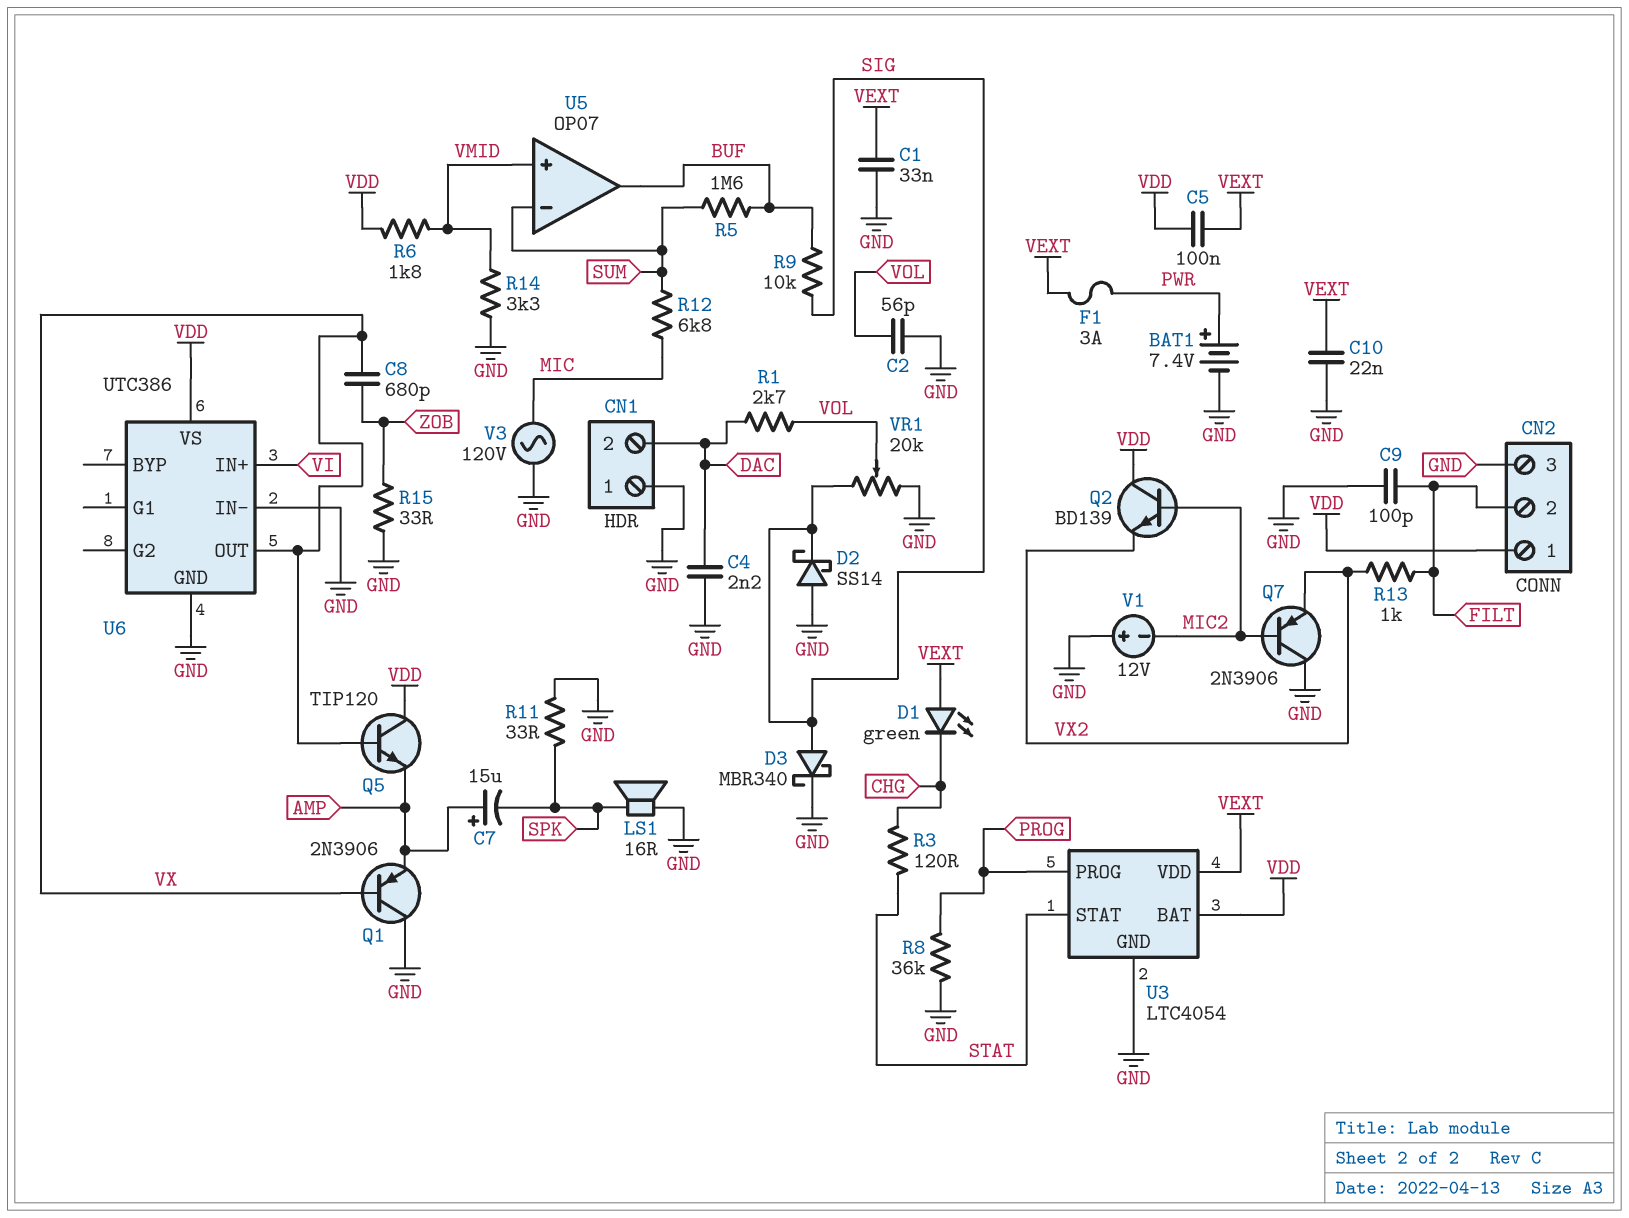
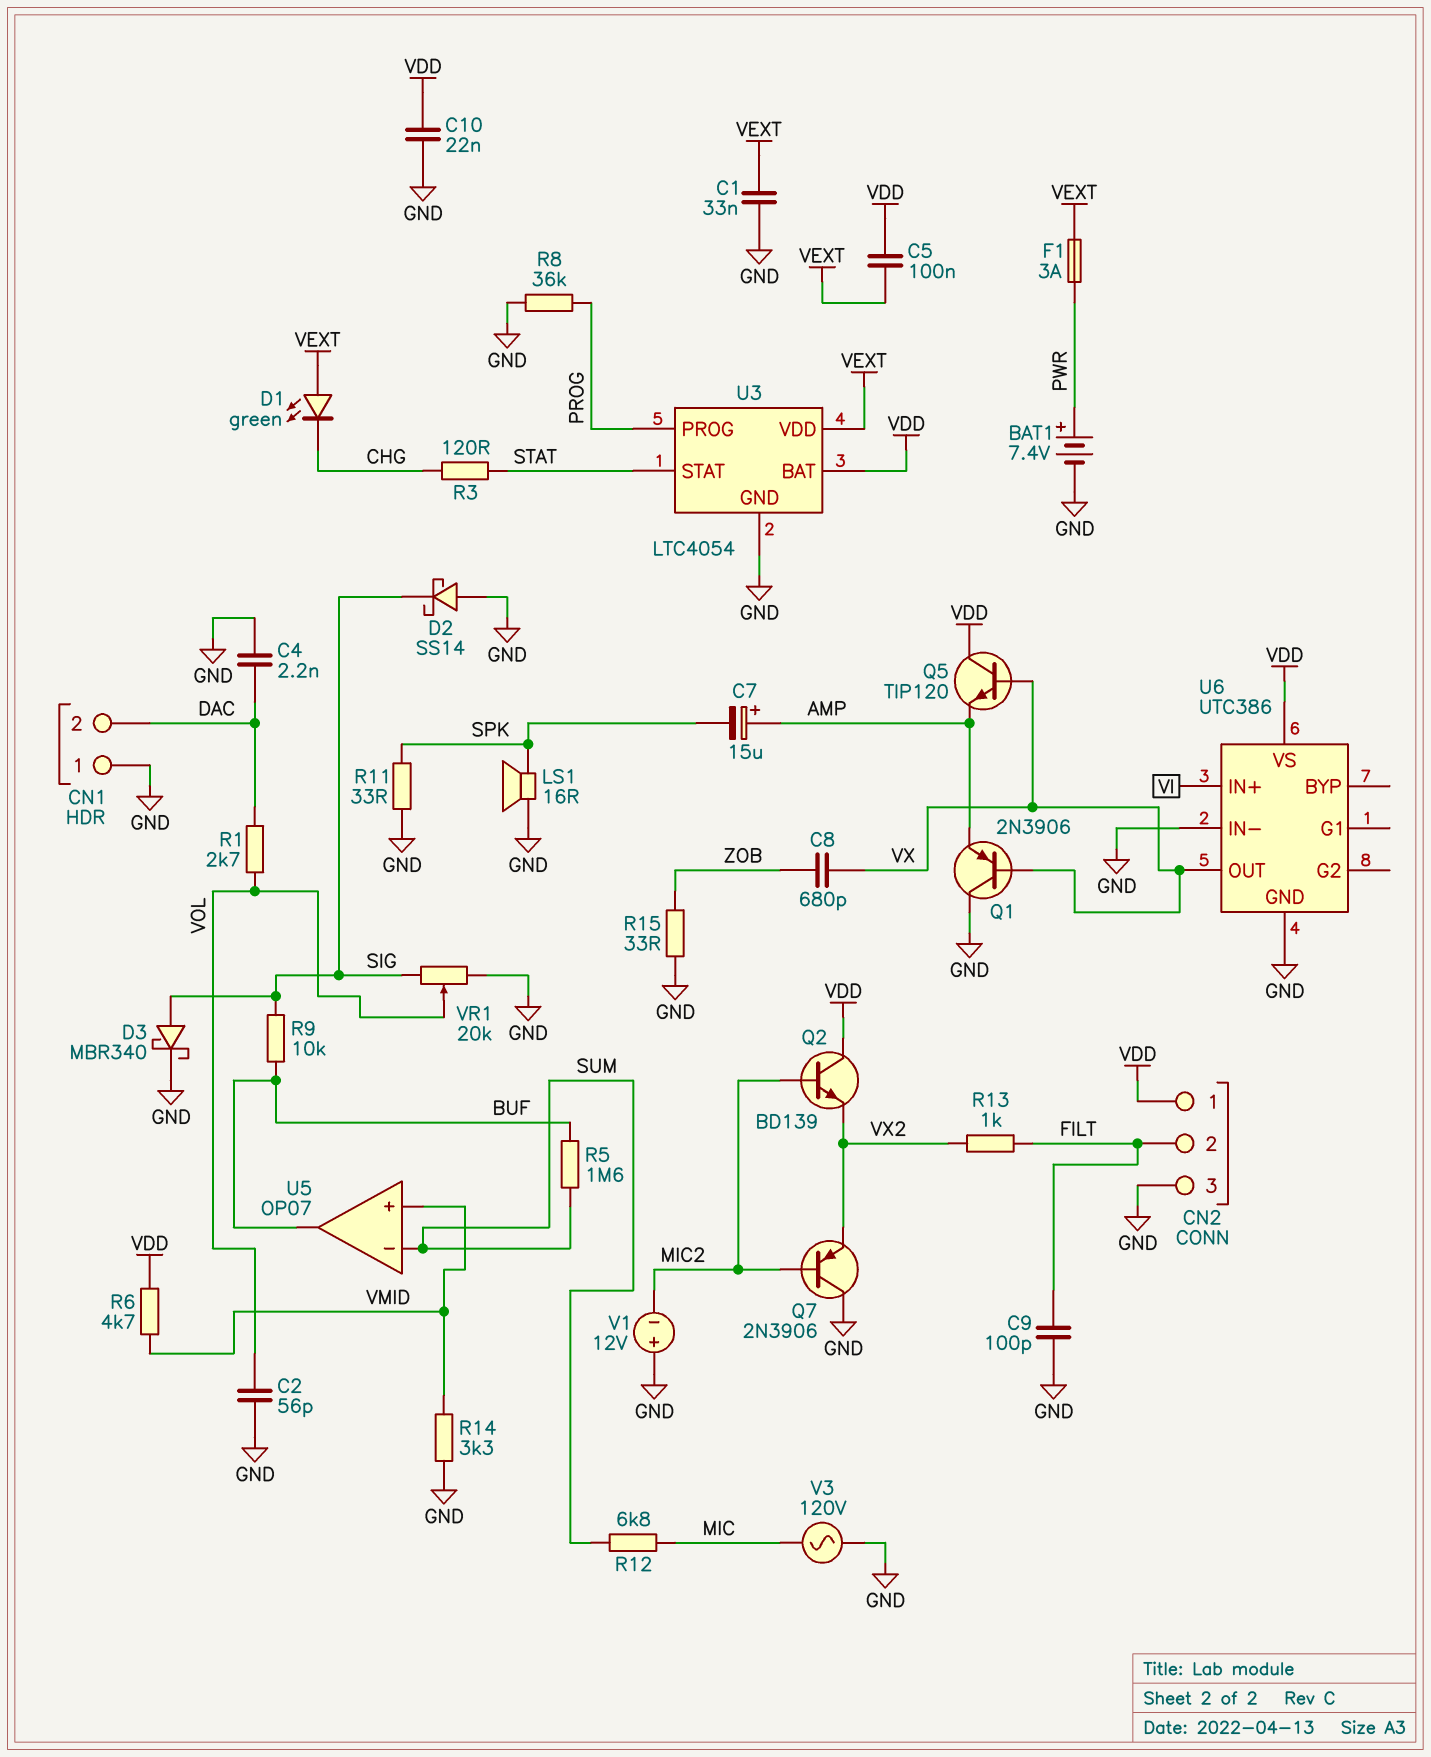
C10: 22nF (GND, VEXT) -> 22nF (GND, VDD)
R6: 1.8k (VDD, VMID) -> 4.7k (VDD, VMID)

